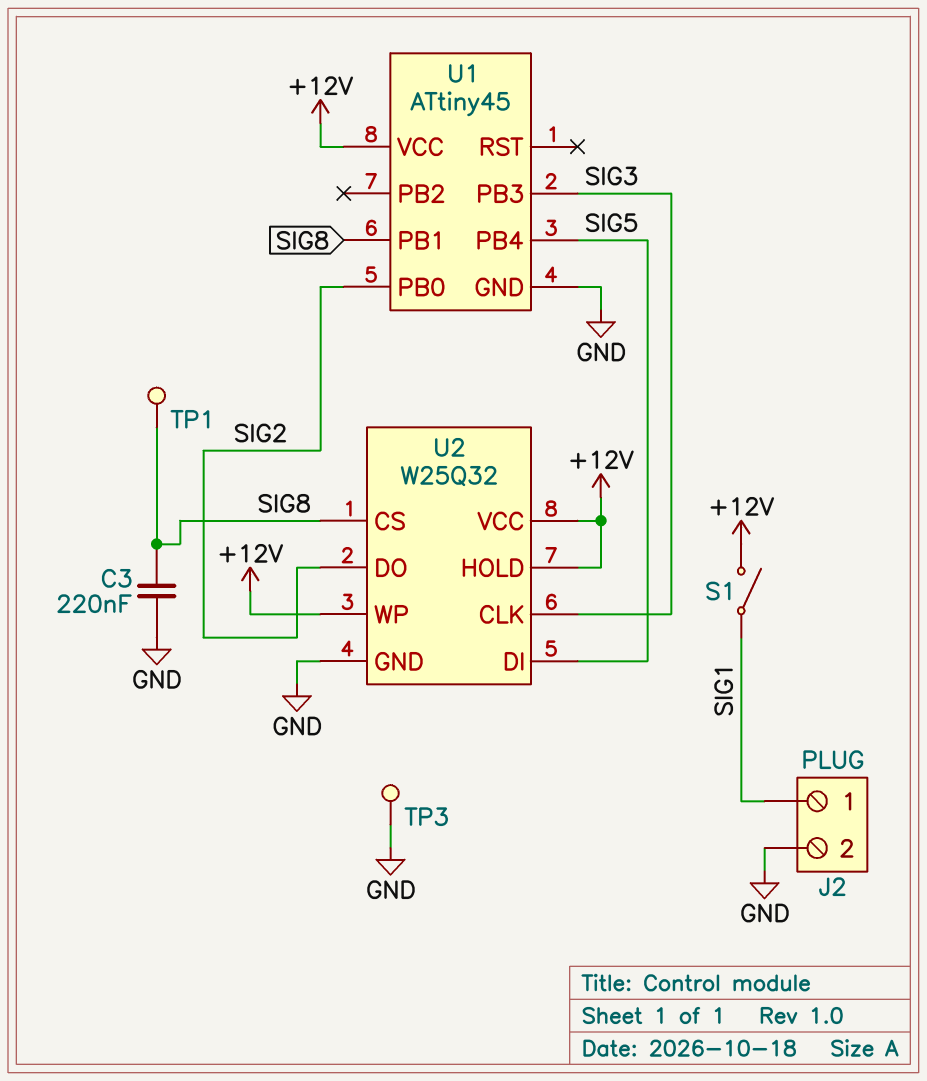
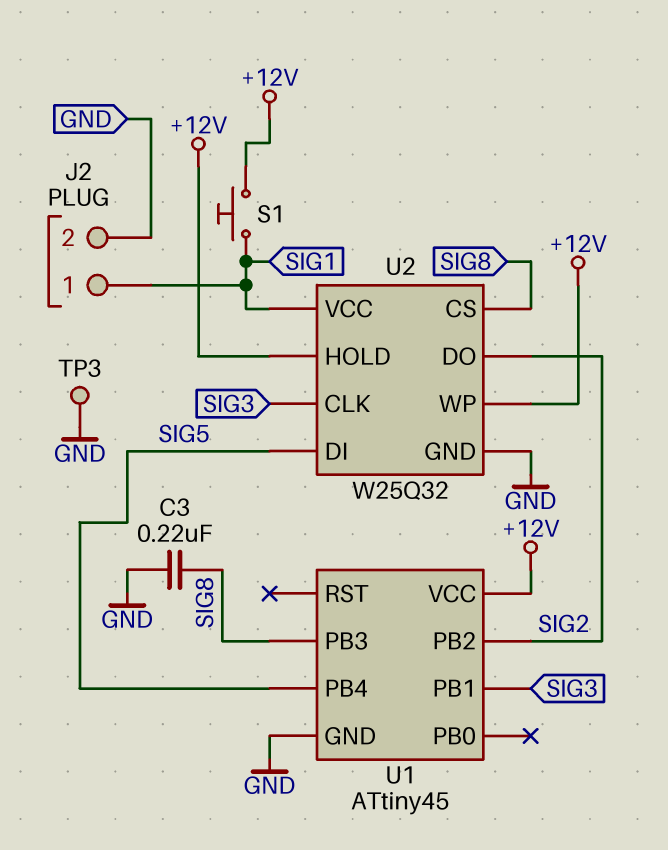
S1: switch (+12V, SIG1) -> button (+12V, SIG1)
TP1: test point (SIG8) -> none
U1 pin PB0: SIG2 -> none
U1 pin PB1: SIG8 -> SIG3
U1 pin PB2: none -> SIG2
U1 pin PB3: SIG3 -> SIG8
U2 pin VCC: +12V -> SIG1

